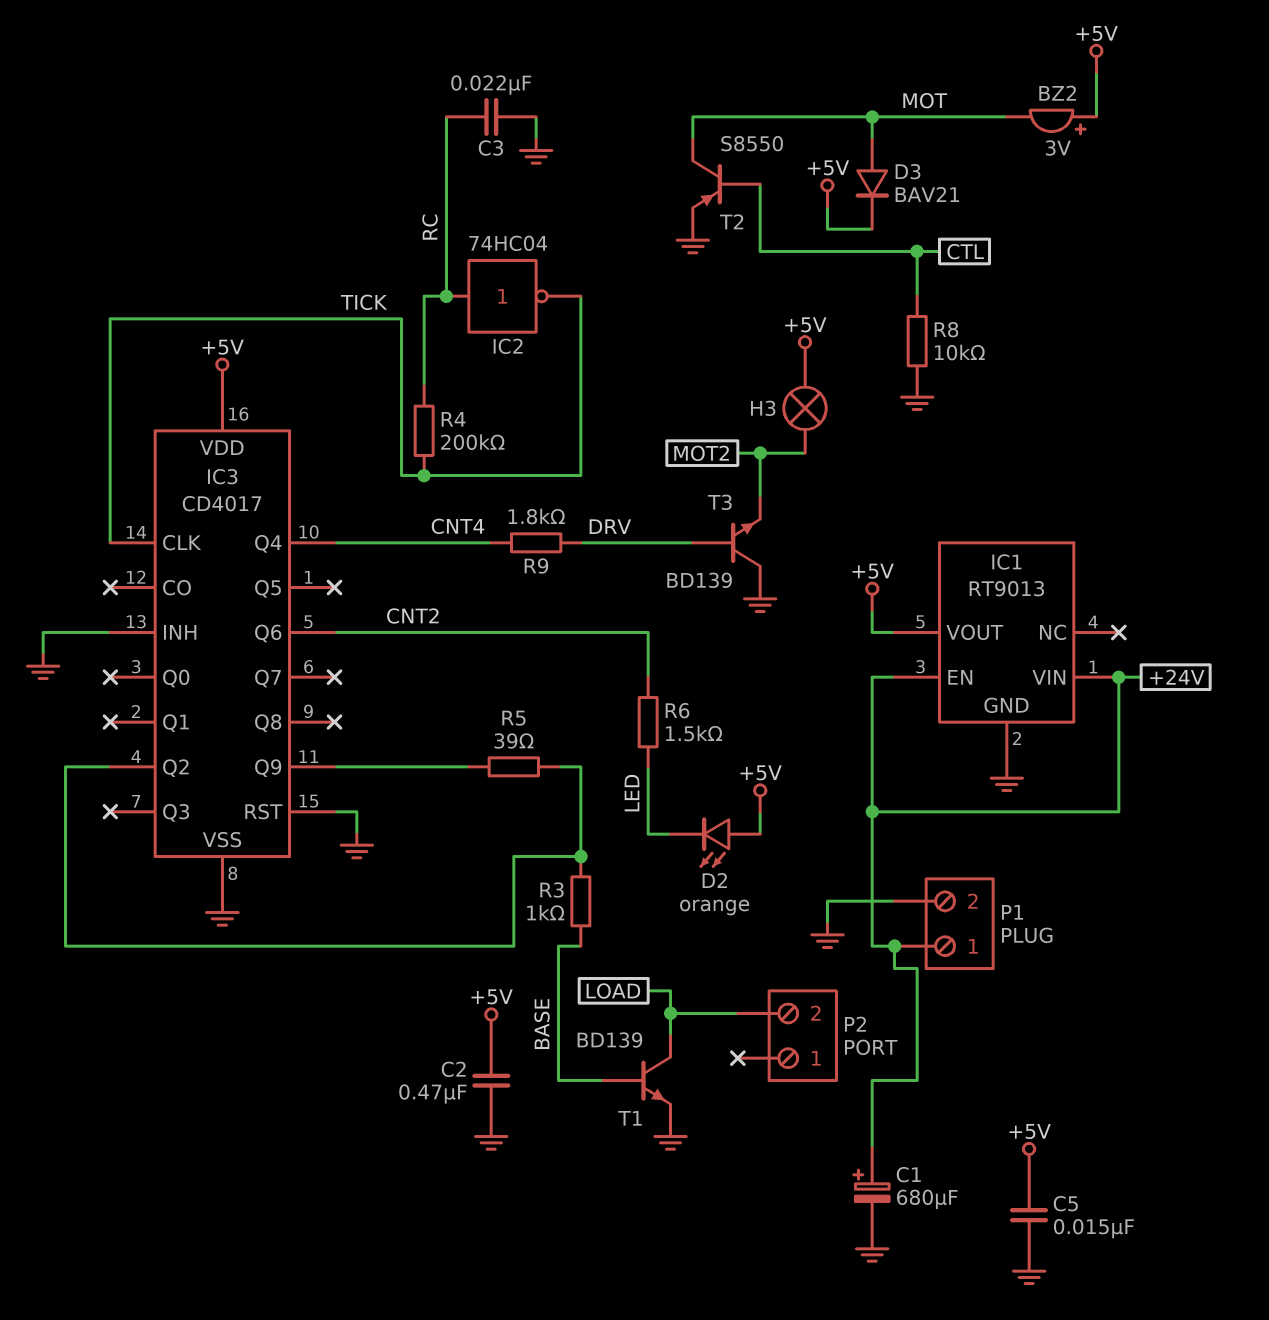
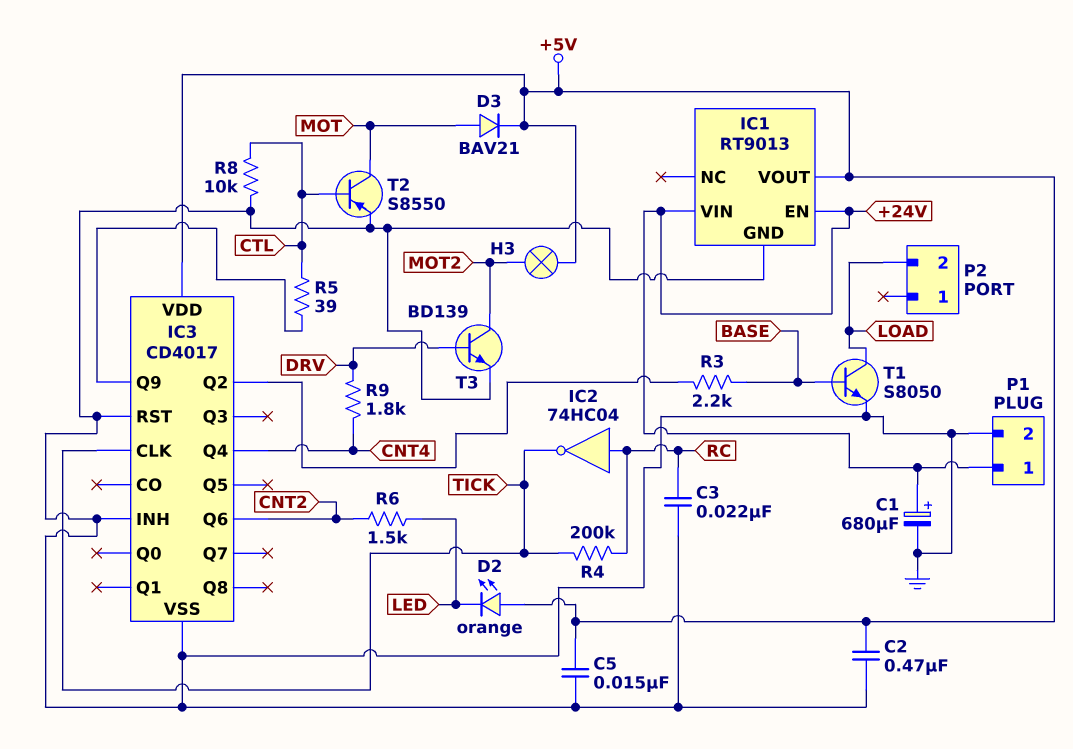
BZ2: buzzer 3V (plus +5V, minus MOT) -> none
R3: 1k (BASE, IC3/Q2) -> 2.2k (BASE, IC3/Q2)
R5: 39 (IC3/Q2, IC3/Q9) -> 39 (CTL, IC3/Q9)
T1: NPN BD139 (B BASE, C LOAD, E GND) -> NPN S8050 (B BASE, C LOAD, E GND)
T3: NPN BD139 (B DRV, C GND, E MOT2) -> NPN BD139 (B DRV, C MOT2, E GND)

